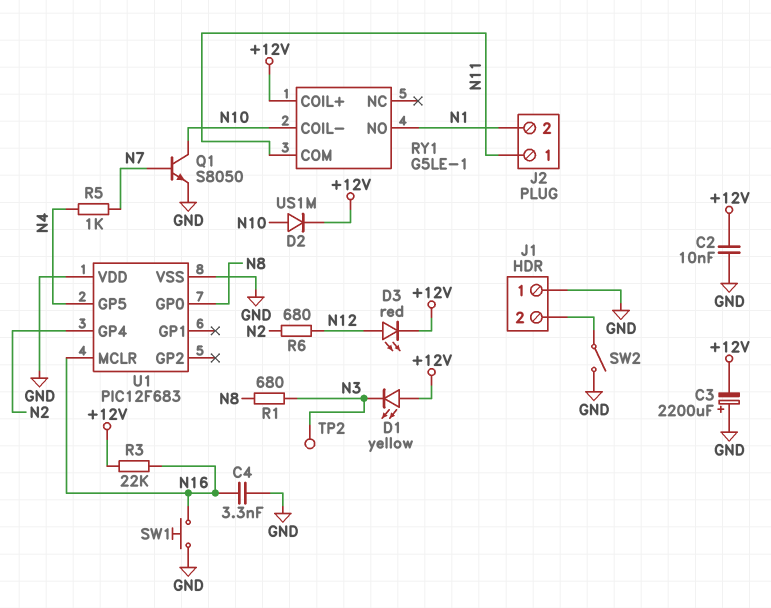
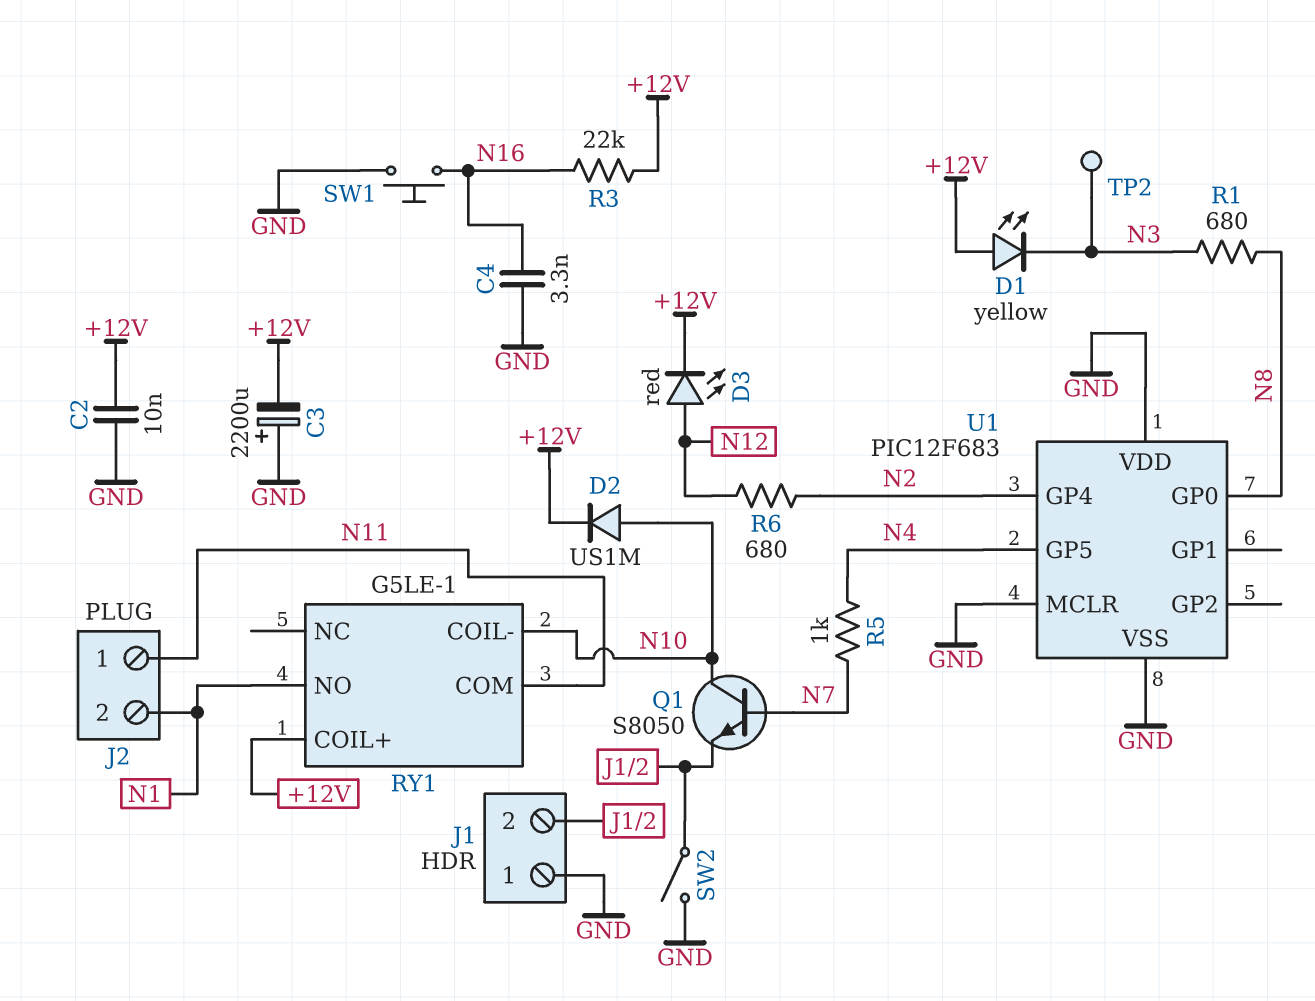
Q1: NPN S8050 (B N7, C N10, E GND) -> NPN S8050 (B N7, C N10, E J1/2)
U1 pin MCLR: N16 -> GND

